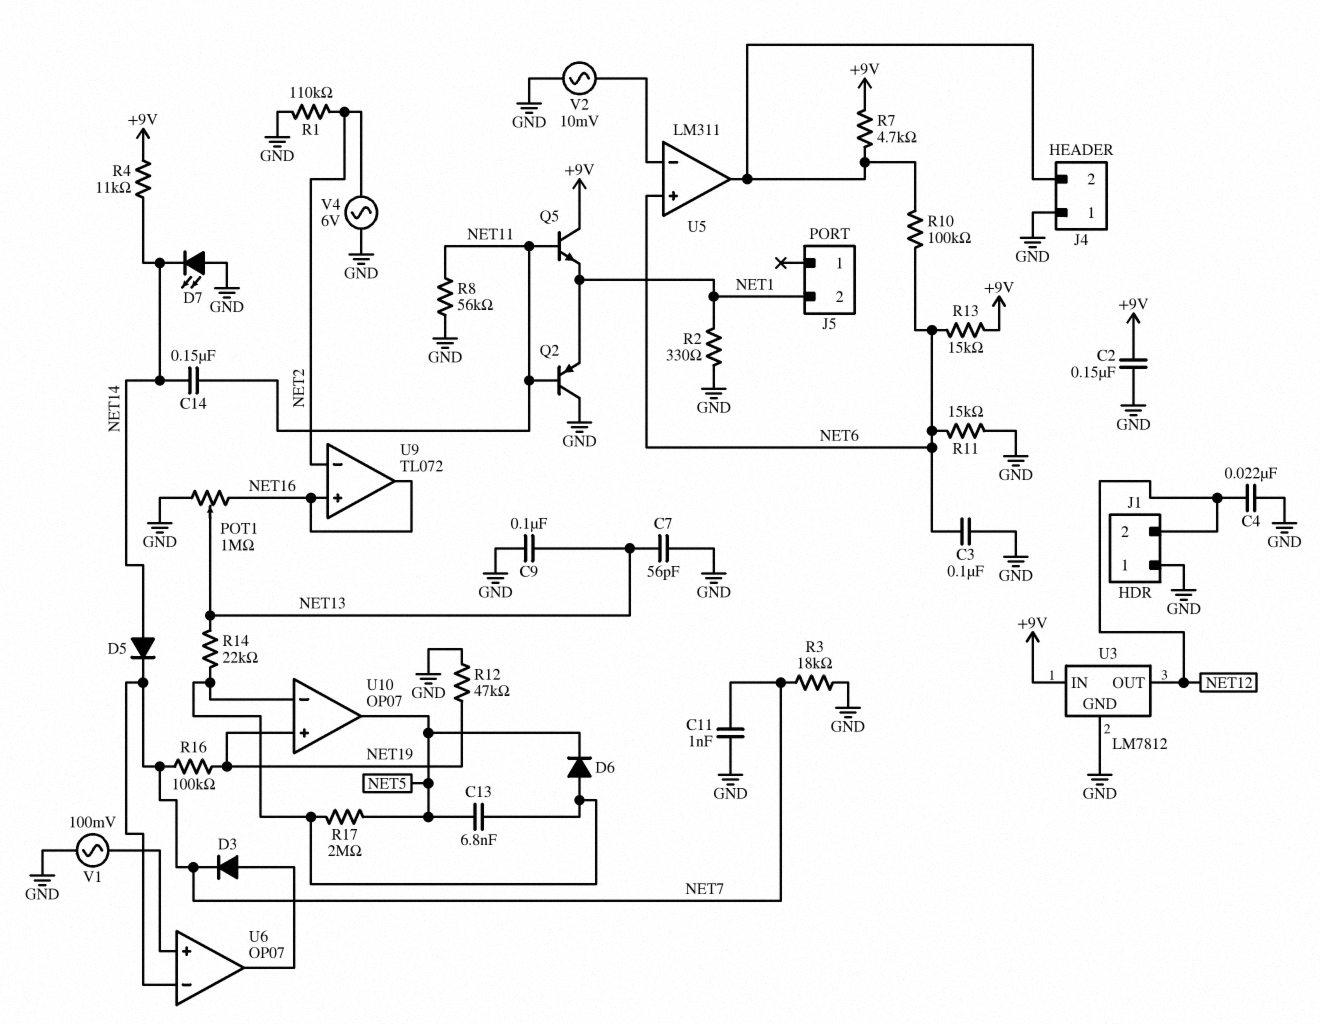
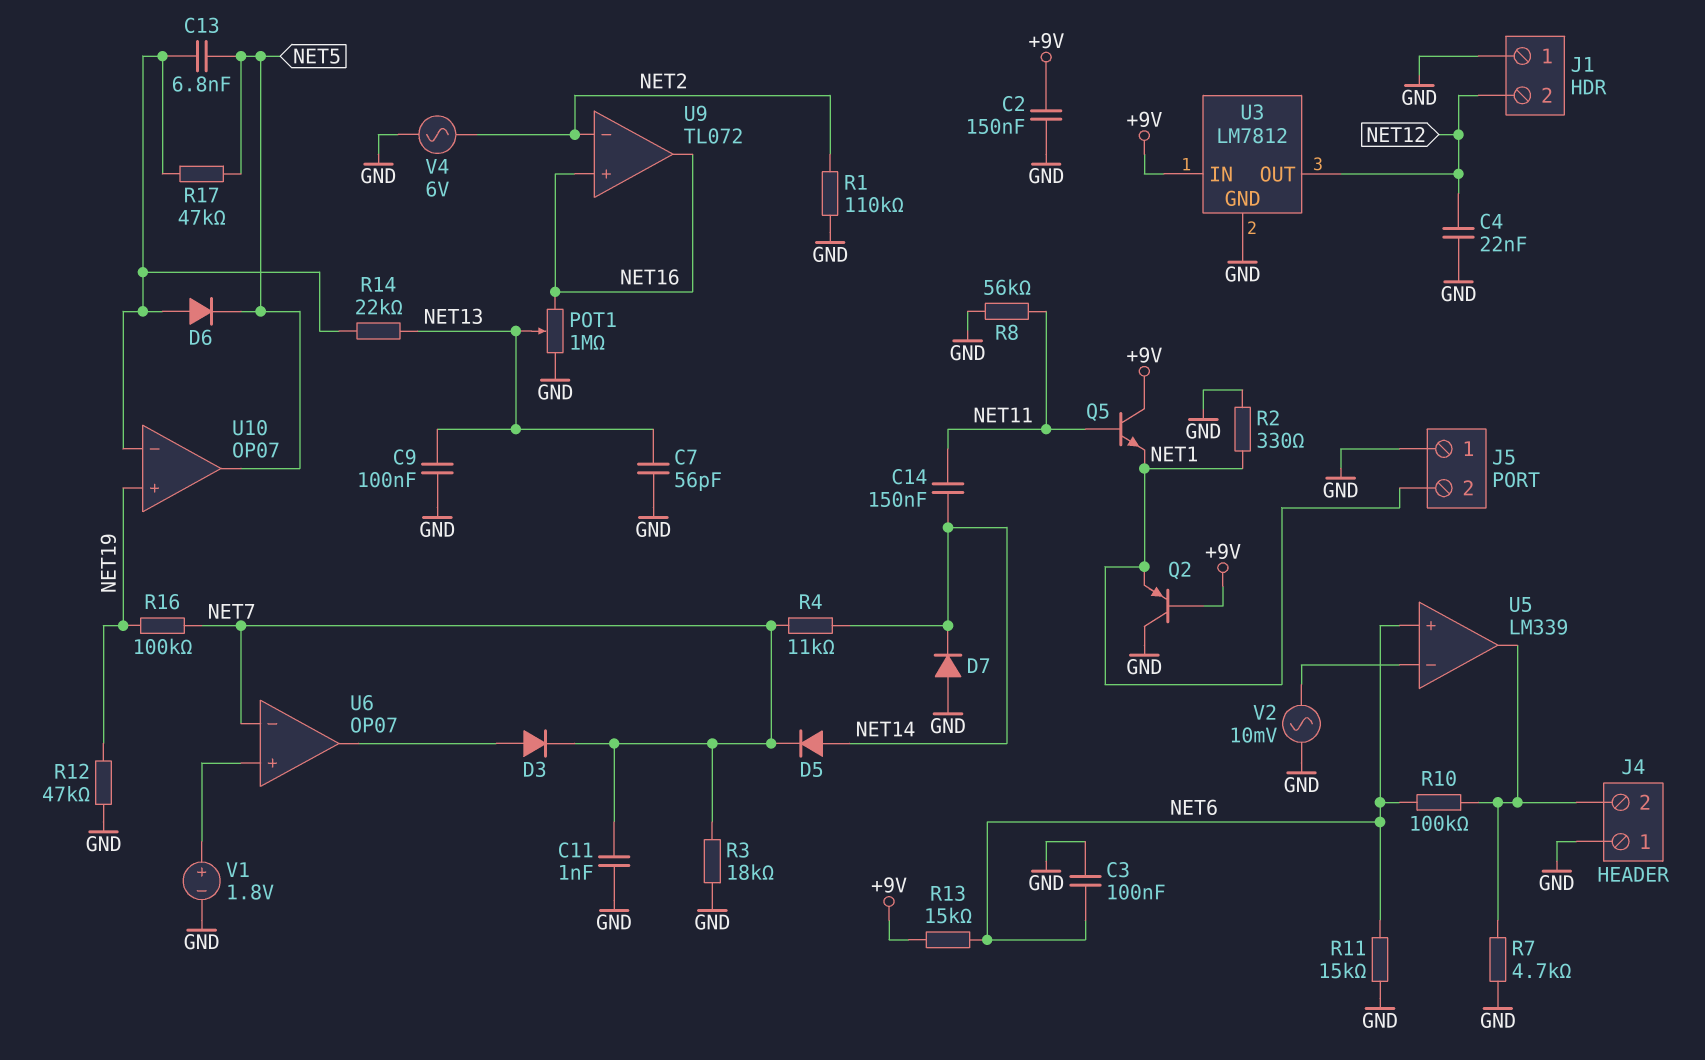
D7: LED (A GND, K NET14) -> diode (A GND, K NET14)
J5 pin 1: none -> GND
Q2: PNP (B NET11, C GND, E NET1) -> PNP (B +9V, C GND, E NET1)
R4: 11k (+9V, NET14) -> 11k (NET7, NET14)
R7: 4.7k (+9V, J4/2) -> 4.7k (GND, J4/2)
R17: 2M (NET5, U10/in-) -> 47k (NET5, U10/in-)
U5: LM311 -> LM339
V1: AC 100mV (GND, U6/in+) -> 1.8V (plus U6/in+, minus GND)

